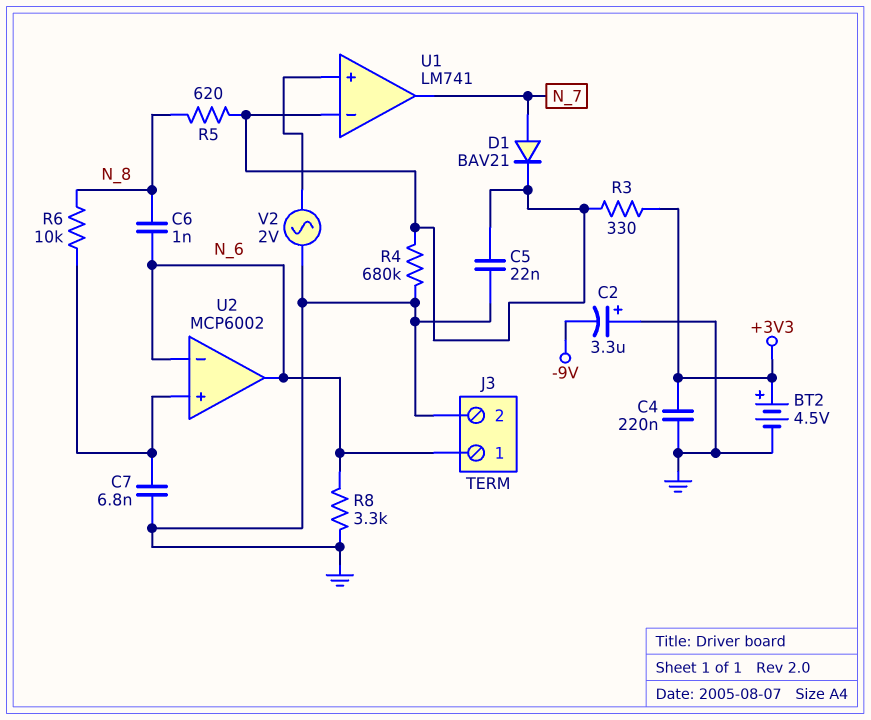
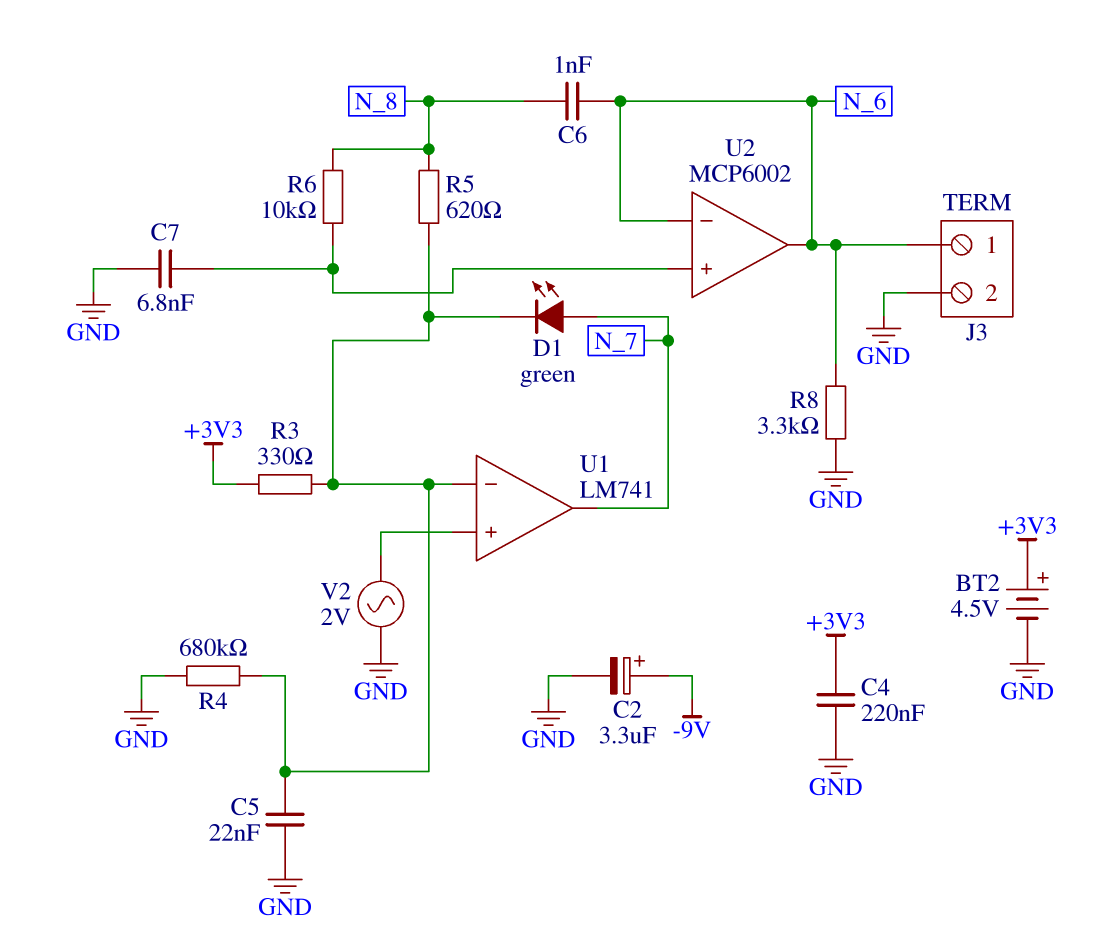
C2: 3.3uF (plus GND, minus -9V) -> 3.3uF (plus -9V, minus GND)
D1: diode BAV21 (A N_7, K U1/in-) -> LED green (A N_7, K U1/in-)

